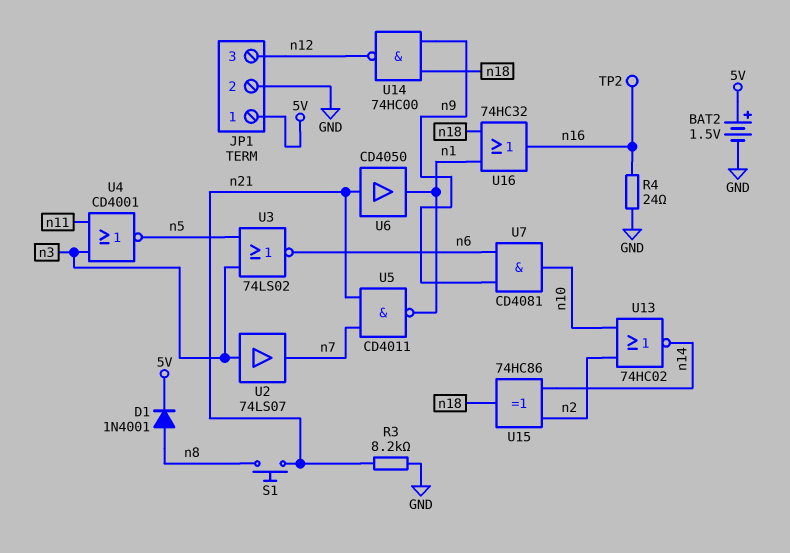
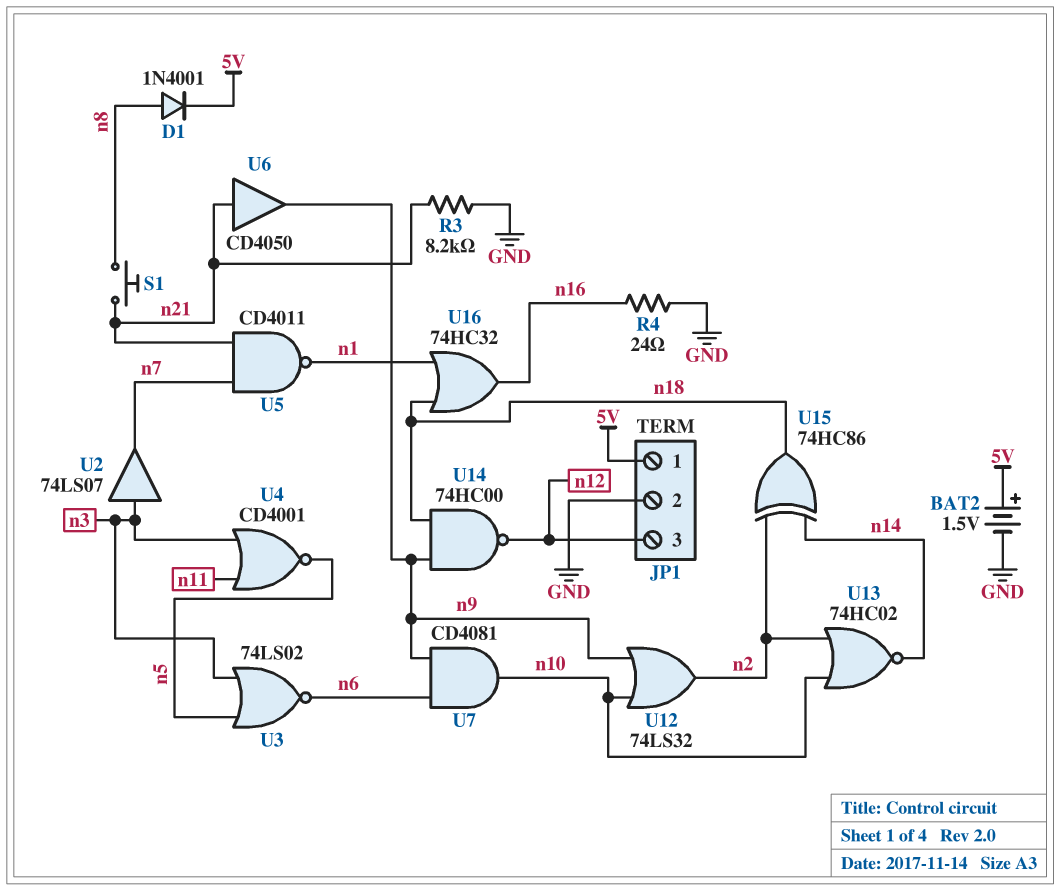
TP2: test point (n16) -> none
U6: buffer CD4050 (in n21, out n1) -> buffer CD4050 (in n21, out n9)
U12: none -> OR 74LS32 (in n9, in n10, out n2)

